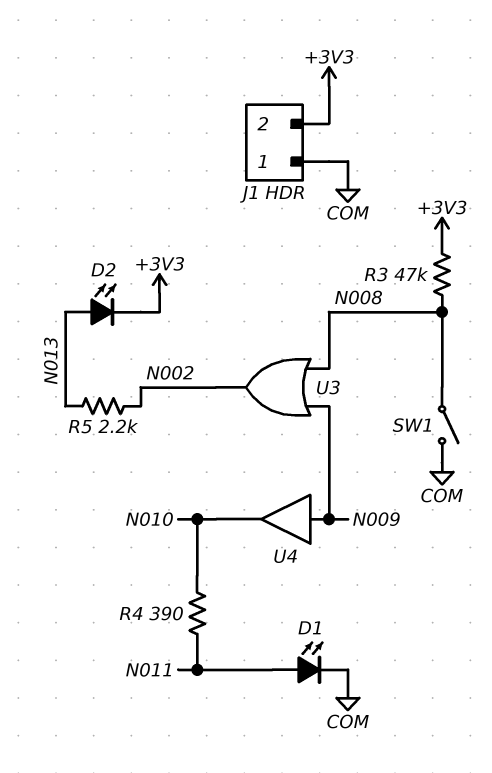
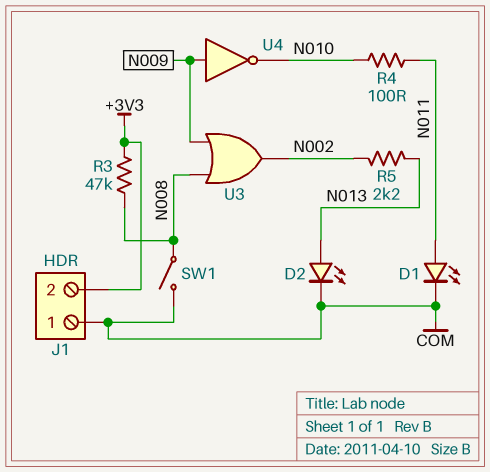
D2: LED (A N013, K +3V3) -> LED (A N013, K COM)
R4: 390 (N010, N011) -> 100 (N010, N011)
U4: buffer (in N009, out N010) -> NOT (in N009, out N010)

